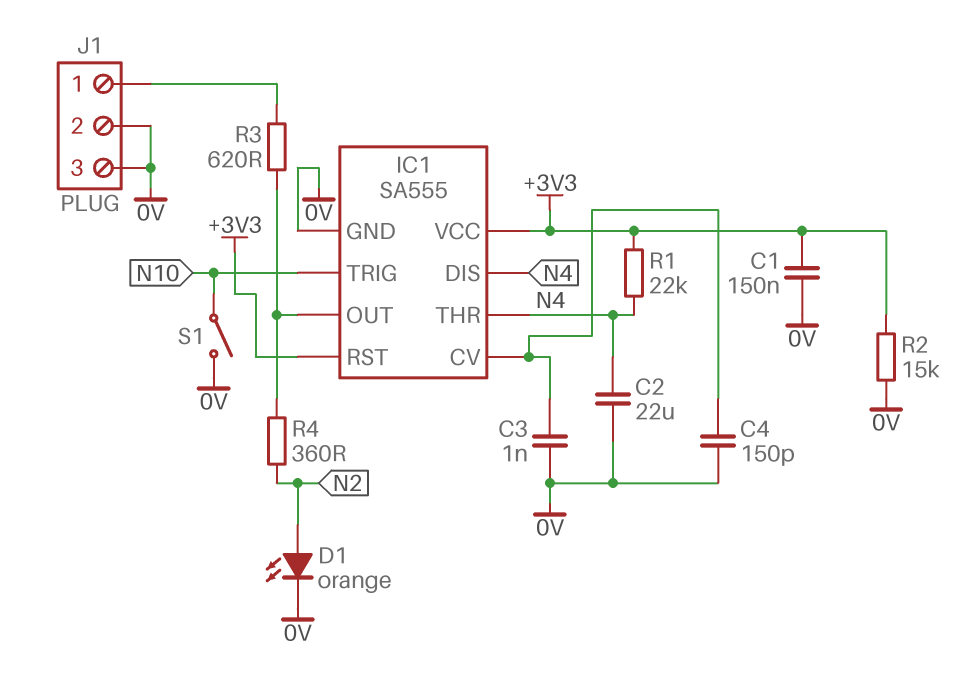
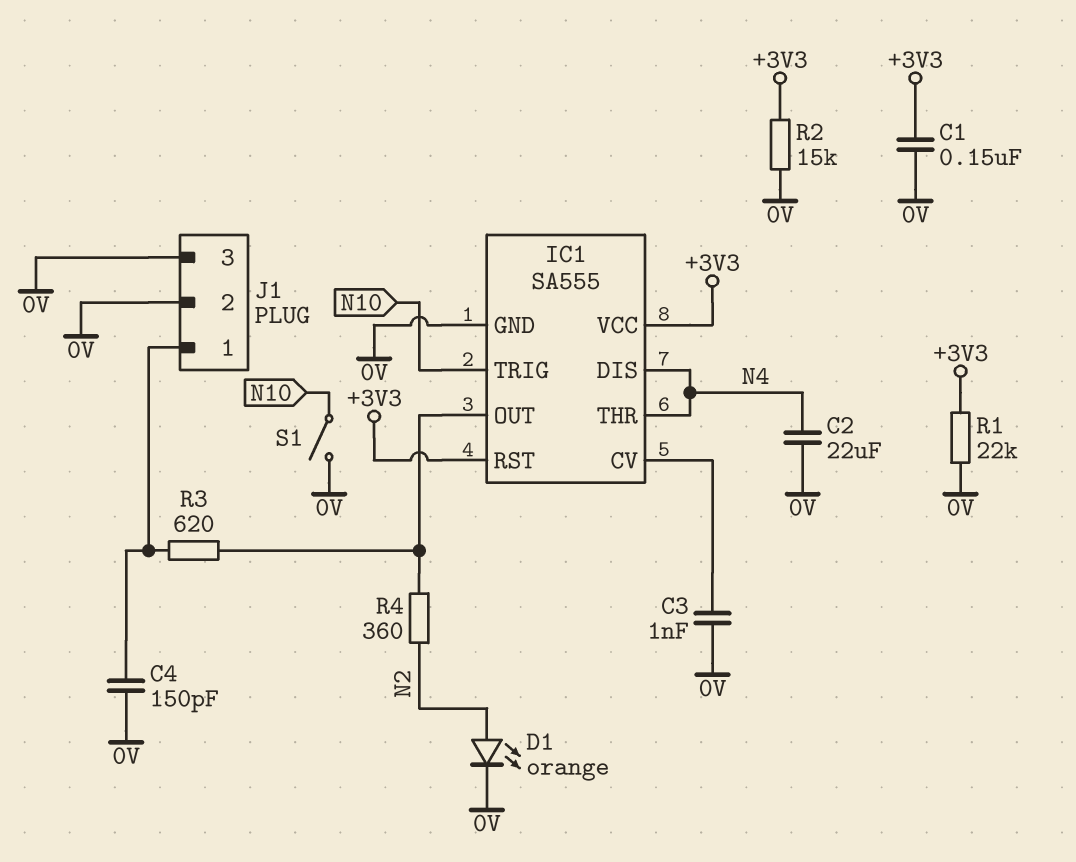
C4: 150pF (0V, IC1/CV) -> 150pF (0V, J1/1)
R1: 22k (+3V3, N4) -> 22k (+3V3, 0V)

